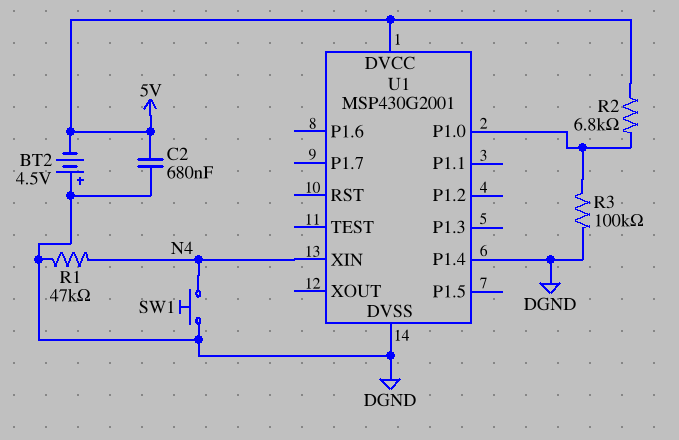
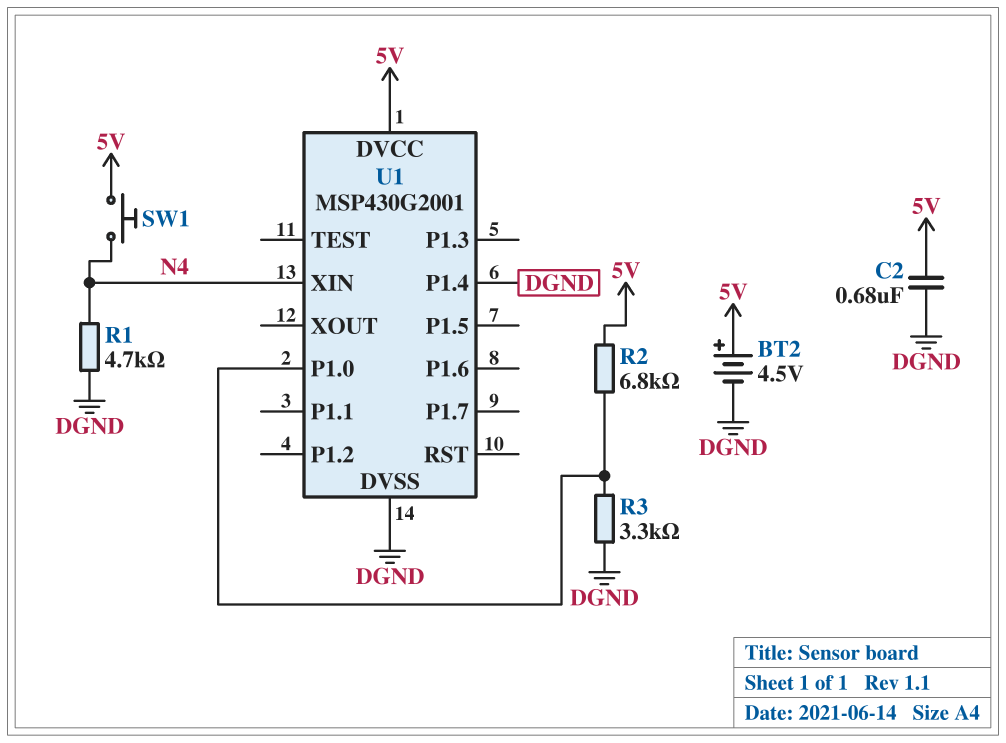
BT2: 4.5V (plus DGND, minus 5V) -> 4.5V (plus 5V, minus DGND)
R1: 47k (DGND, N4) -> 4.7k (DGND, N4)
R3: 100k (DGND, U1/P1.0) -> 3.3k (DGND, U1/P1.0)
SW1: button (DGND, N4) -> button (5V, N4)

